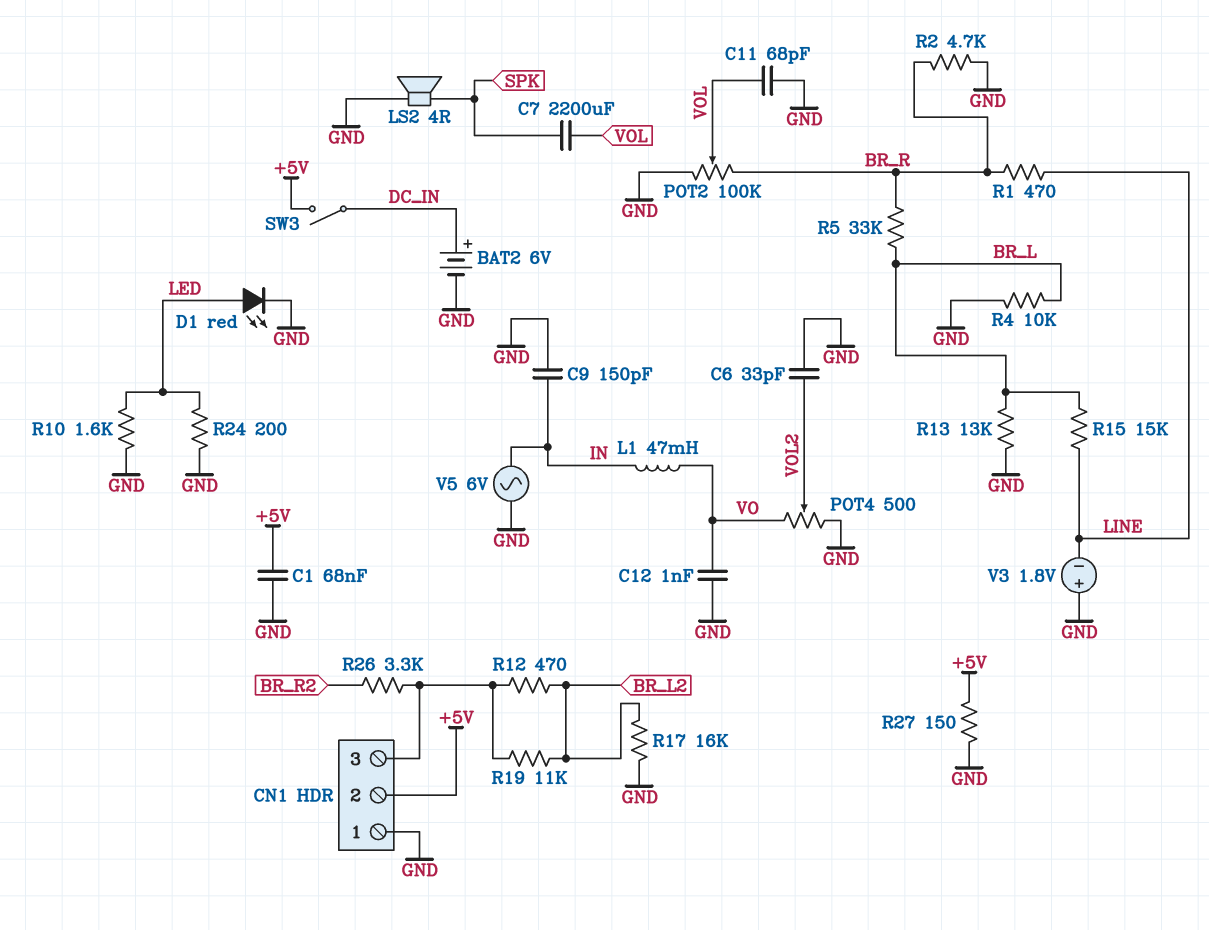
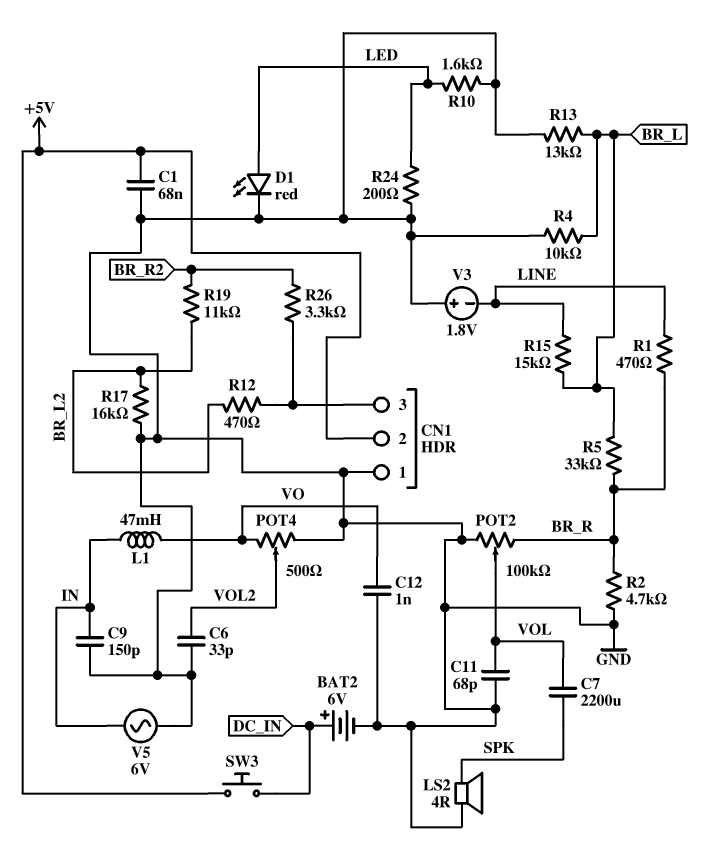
R19: 11k (BR_L2, CN1/3) -> 11k (BR_L2, BR_R2)
R27: 150 (+5V, GND) -> none
SW3: switch (+5V, DC_IN) -> button (+5V, DC_IN)

